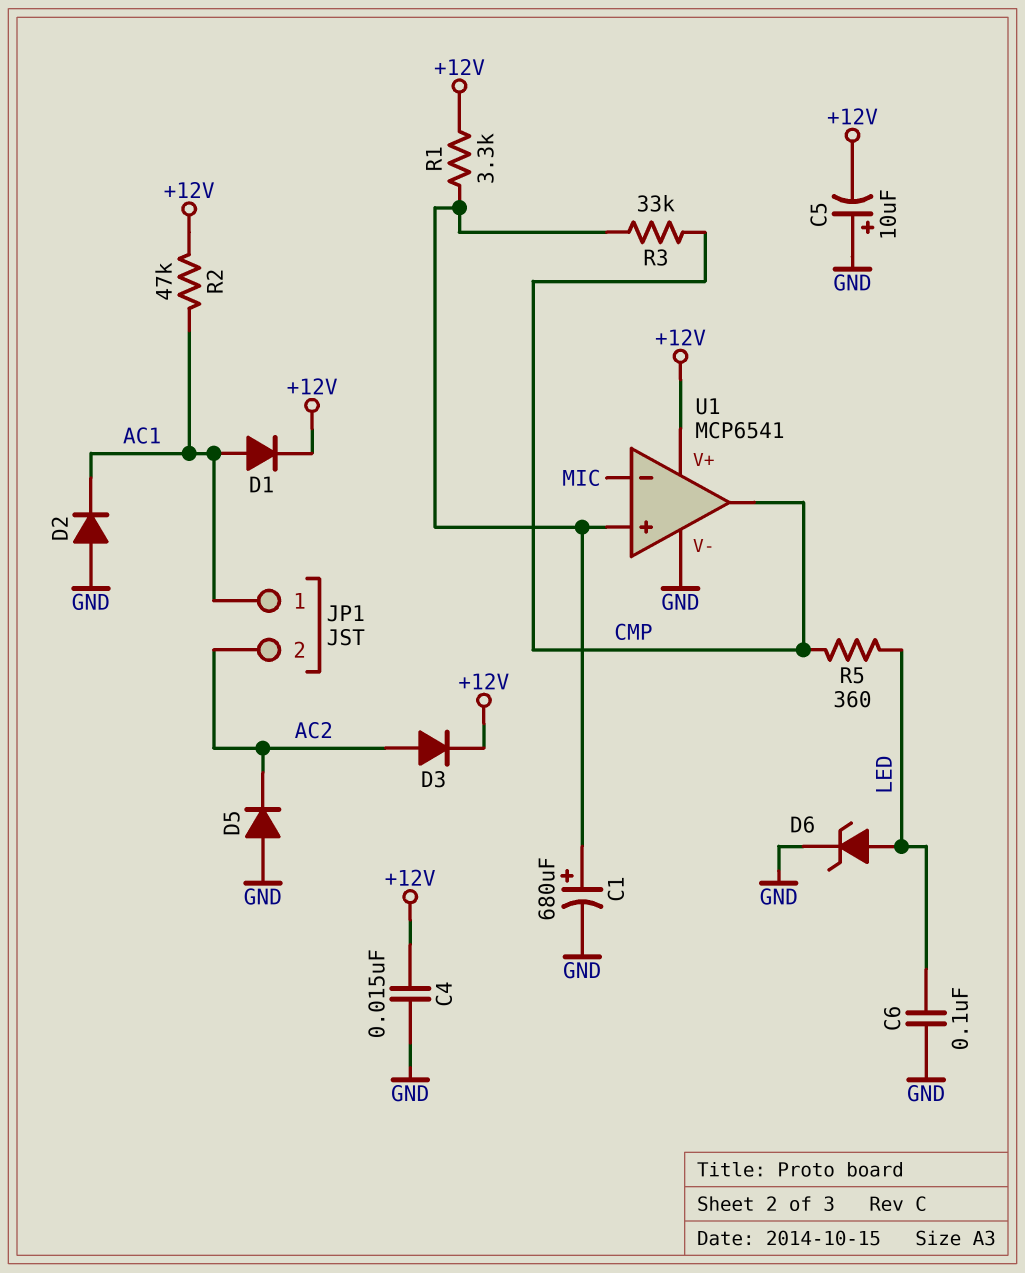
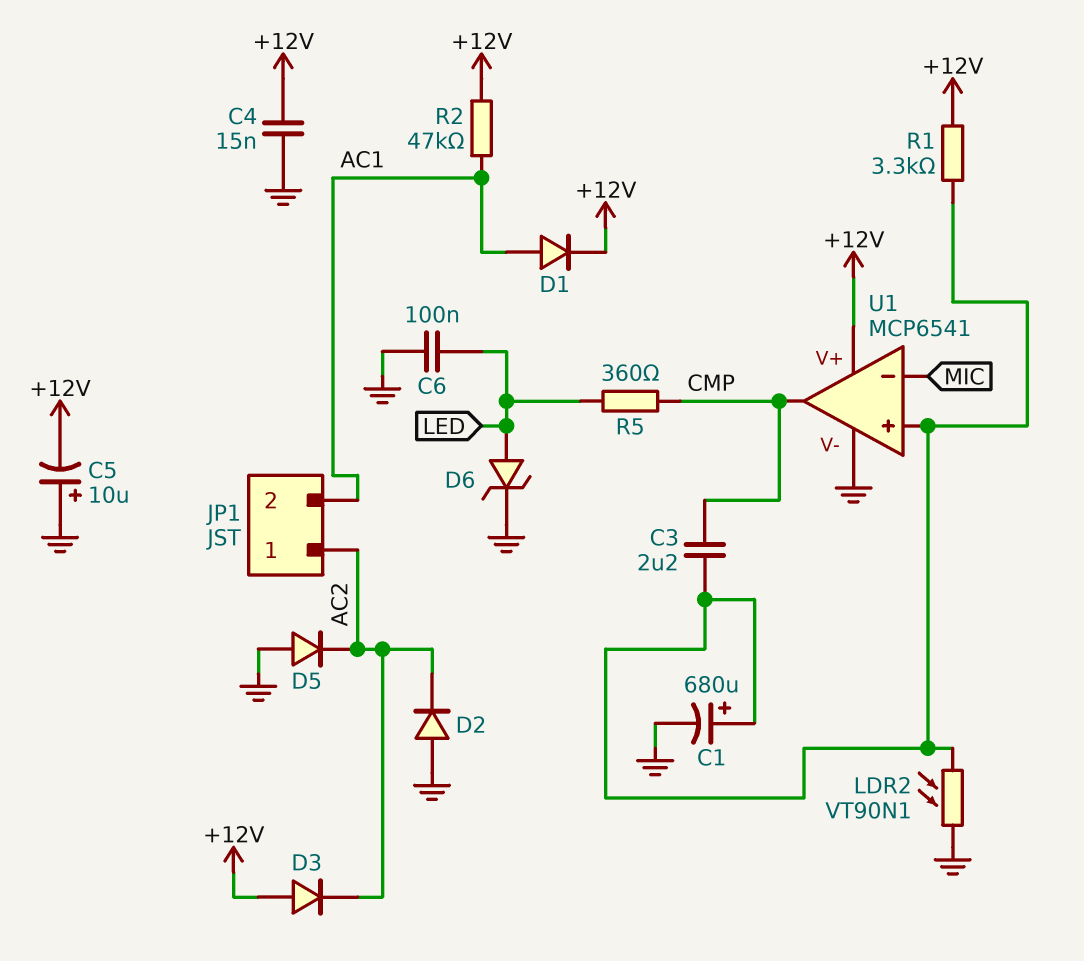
C3: none -> 2.2uF (CMP, U1/in+)
D2: diode (A GND, K AC1) -> diode (A GND, K AC2)
D3: diode (A AC2, K +12V) -> diode (A +12V, K AC2)
JP1 pin 1: AC1 -> AC2
JP1 pin 2: AC2 -> AC1
LDR2: none -> VT90N1 (GND, U1/in+)
R3: 33k (CMP, U1/in+) -> none

